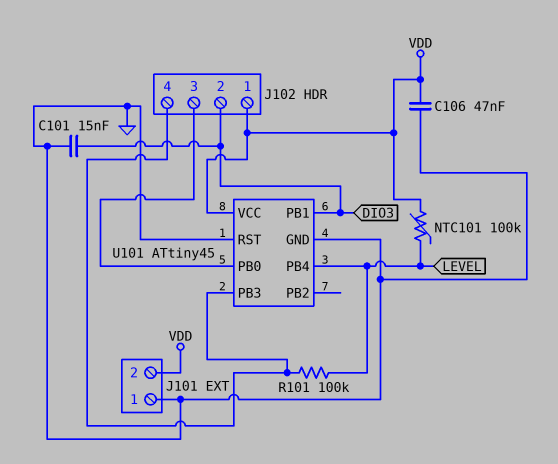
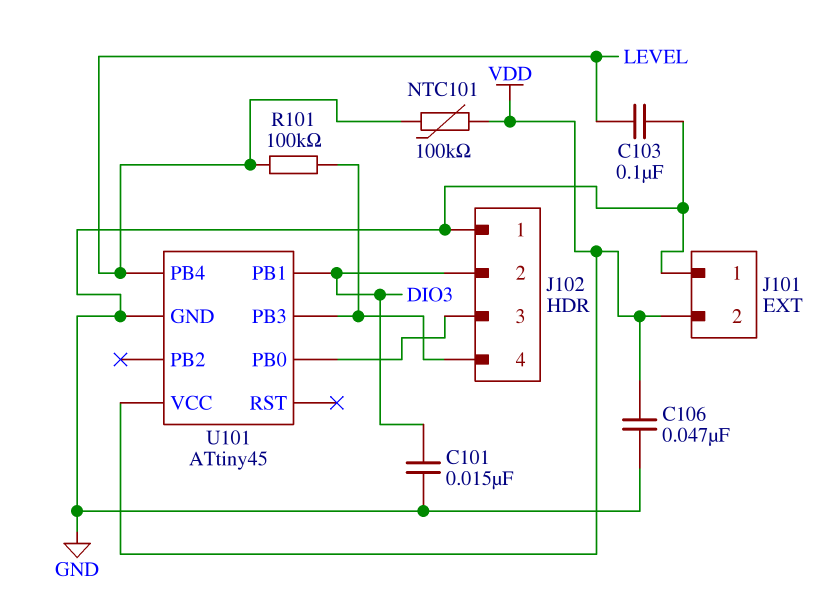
C103: none -> 100nF (GND, LEVEL)
J102 pin 1: VDD -> GND
U101 pin RST: GND -> none

